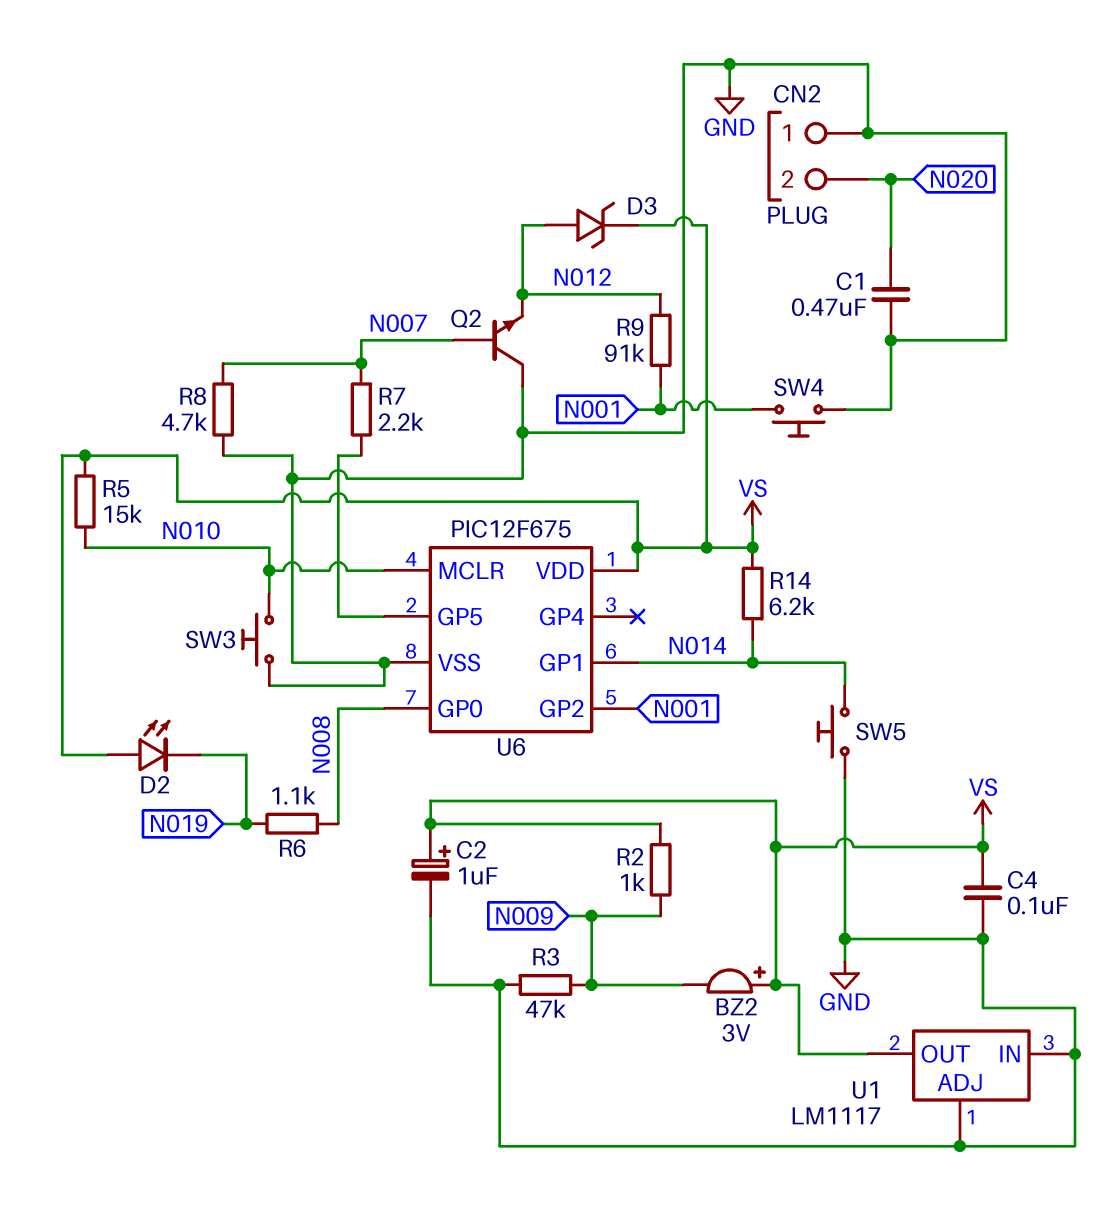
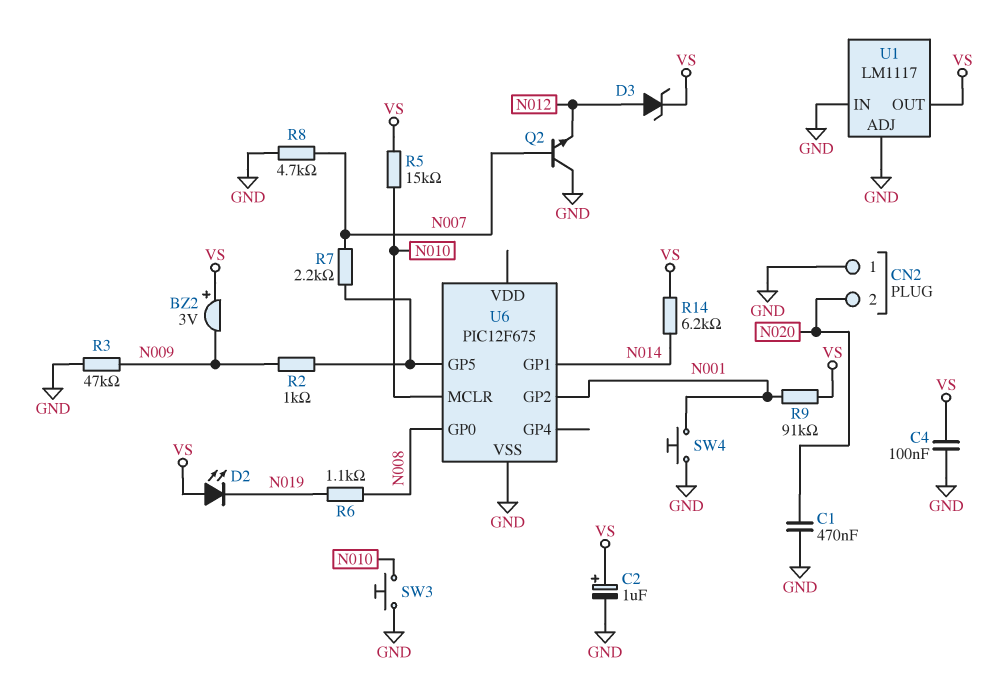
R2: 1k (N009, VS) -> 1k (N009, U6/GP5)
R9: 91k (N001, N012) -> 91k (N001, VS)
SW5: button (GND, N014) -> none
U6 pin VDD: VS -> none

